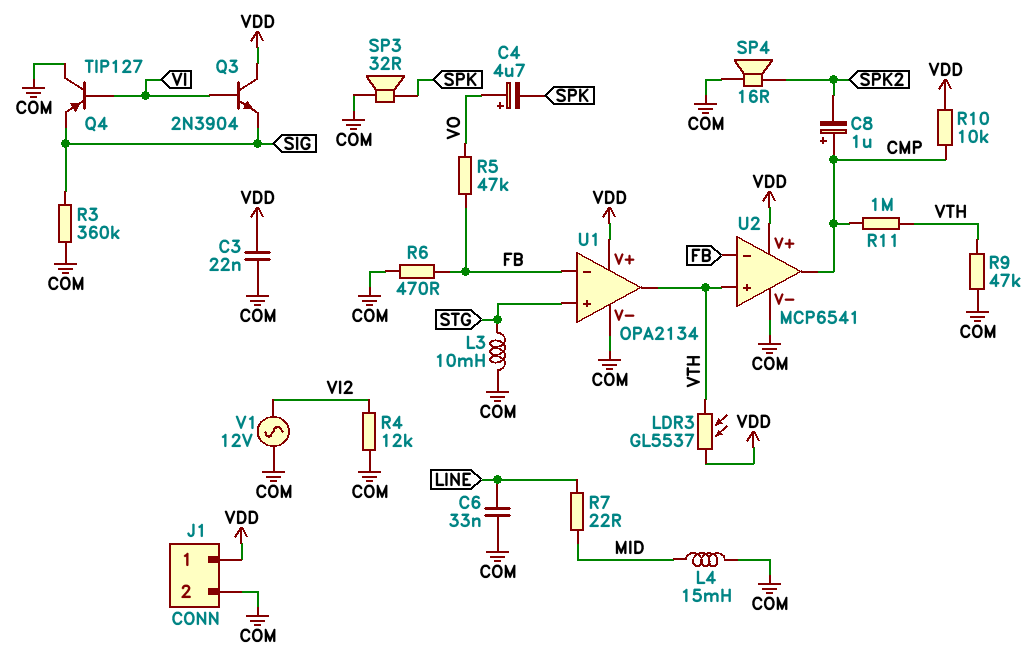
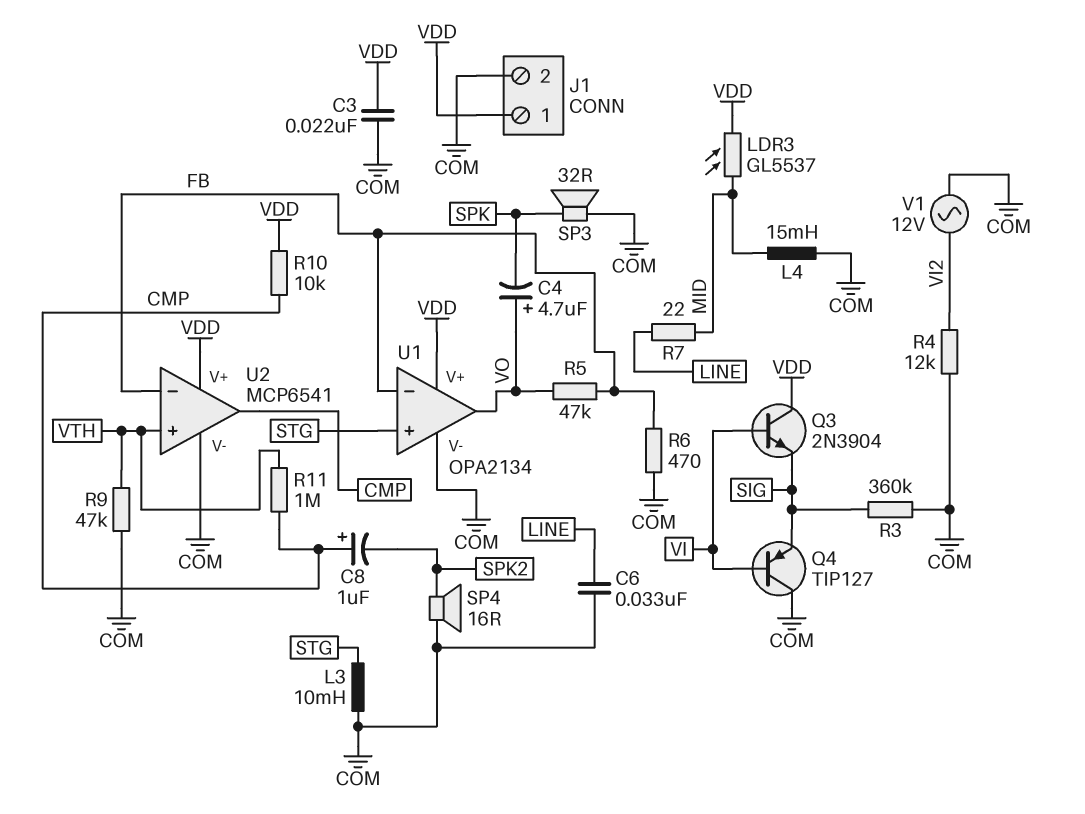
LDR3: GL5537 (VDD, VTH) -> GL5537 (MID, VDD)
U1 pin out: VTH -> VO

